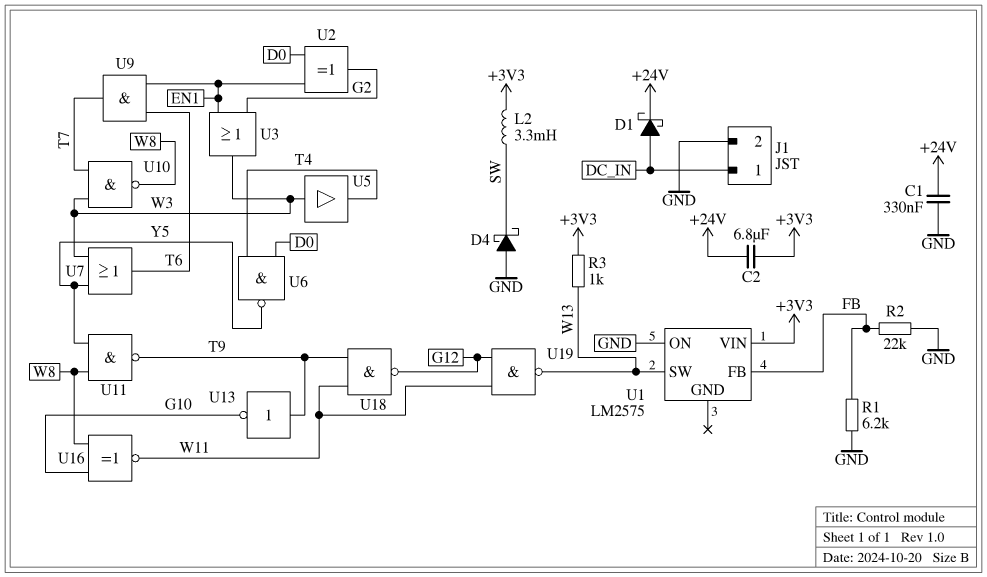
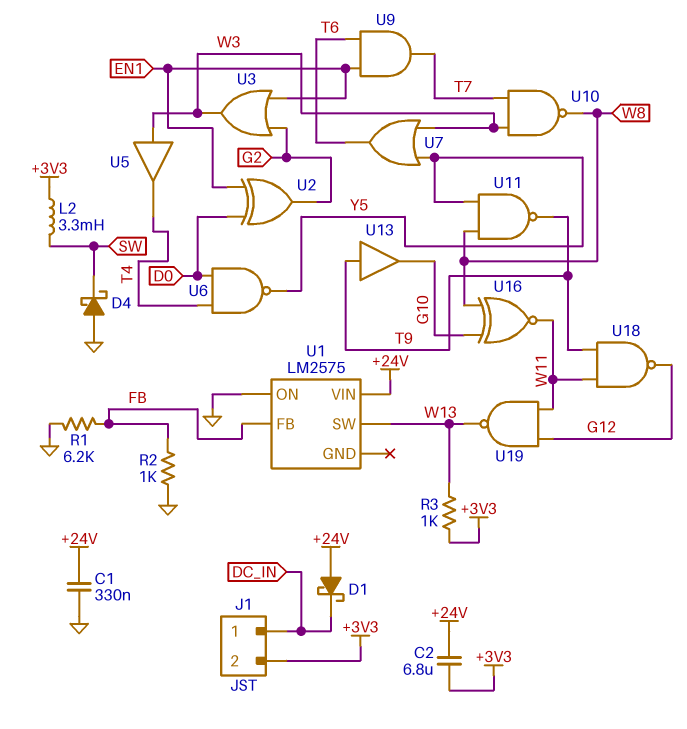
D1: schottky (A DC_IN, K +24V) -> schottky (A +24V, K DC_IN)
J1 pin 2: GND -> +3V3
R2: 22k (FB, GND) -> 1k (FB, GND)
U1 pin VIN: +3V3 -> +24V
U13: NOT (in T9, out G10) -> buffer (in T9, out G10)

